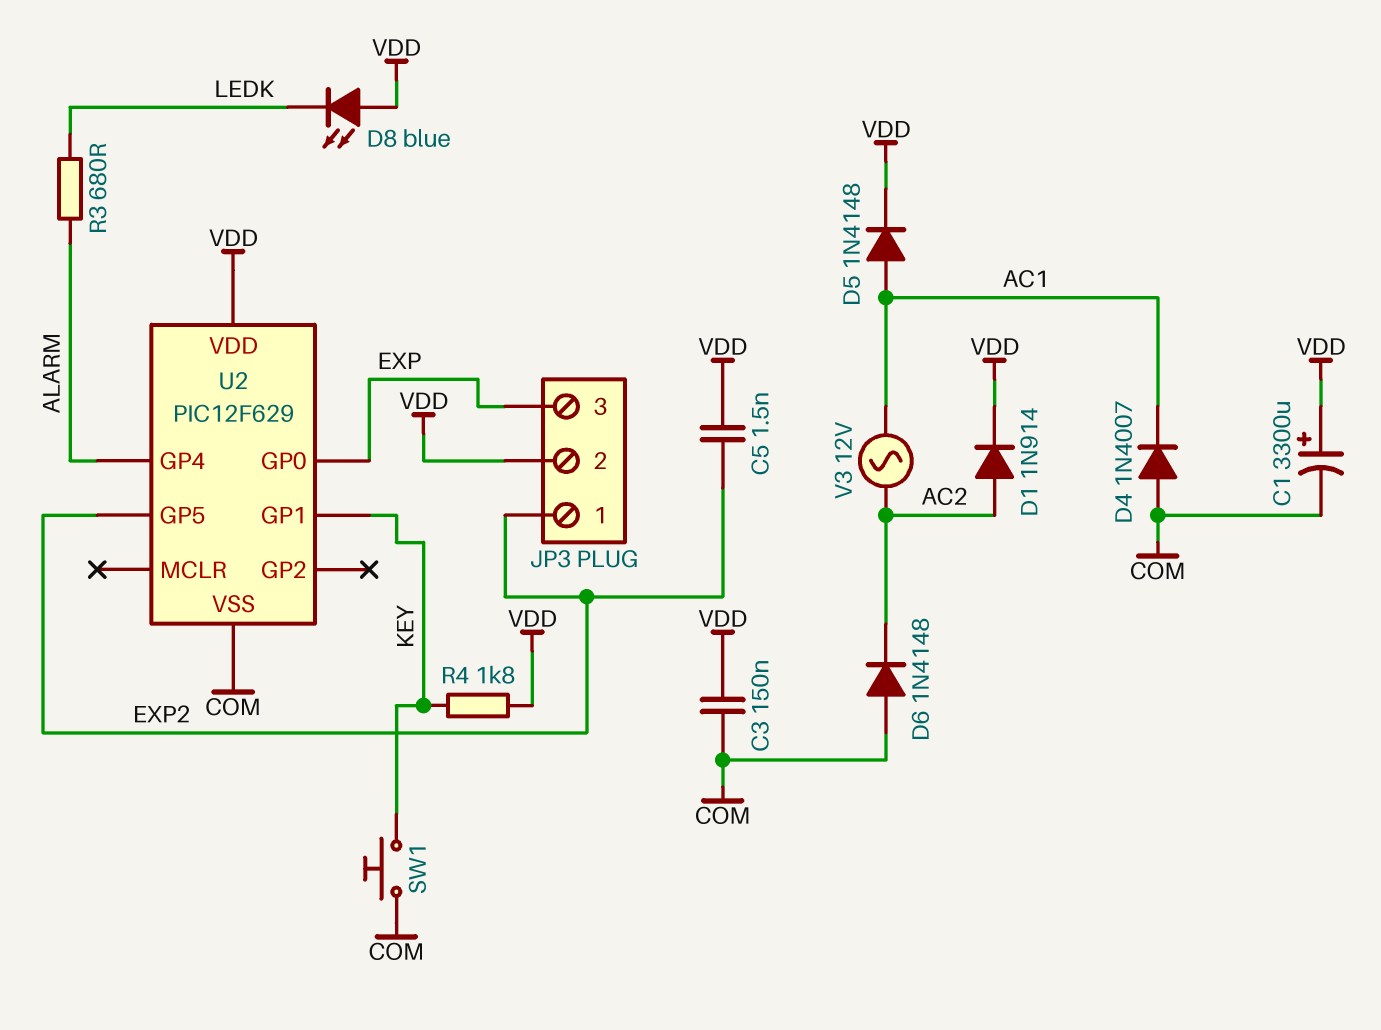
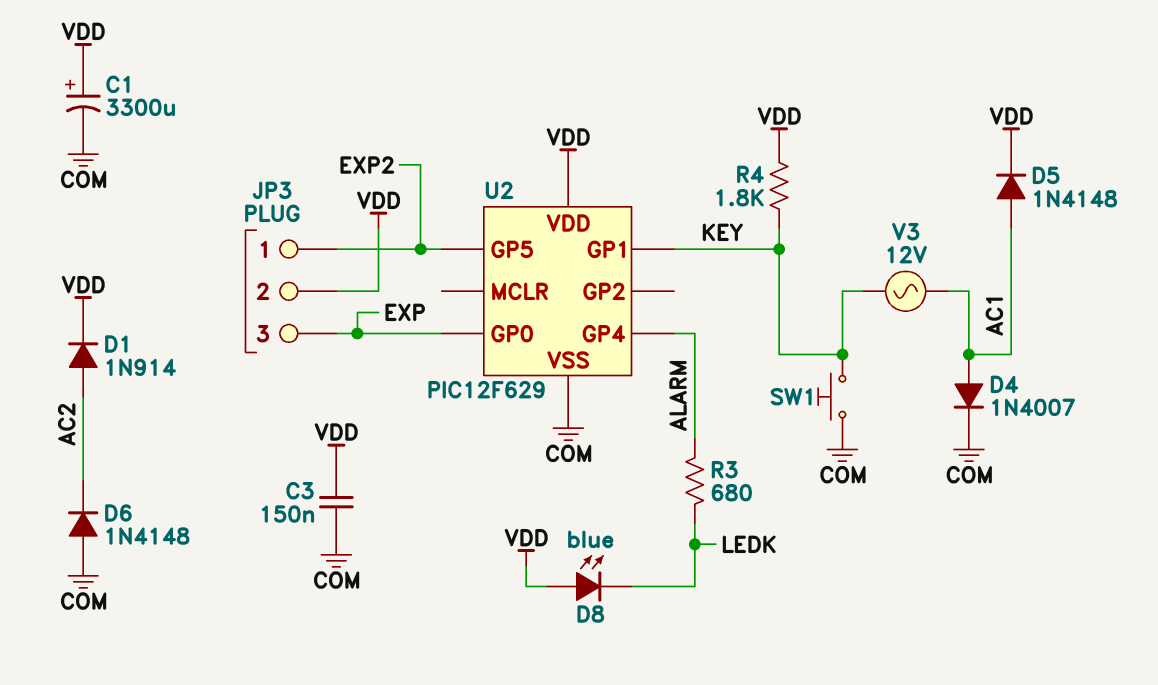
C5: 1.5nF (EXP2, VDD) -> none
D4: diode 1N4007 (A COM, K AC1) -> diode 1N4007 (A AC1, K COM)
V3: AC 12V (AC1, AC2) -> AC 12V (AC1, KEY)

